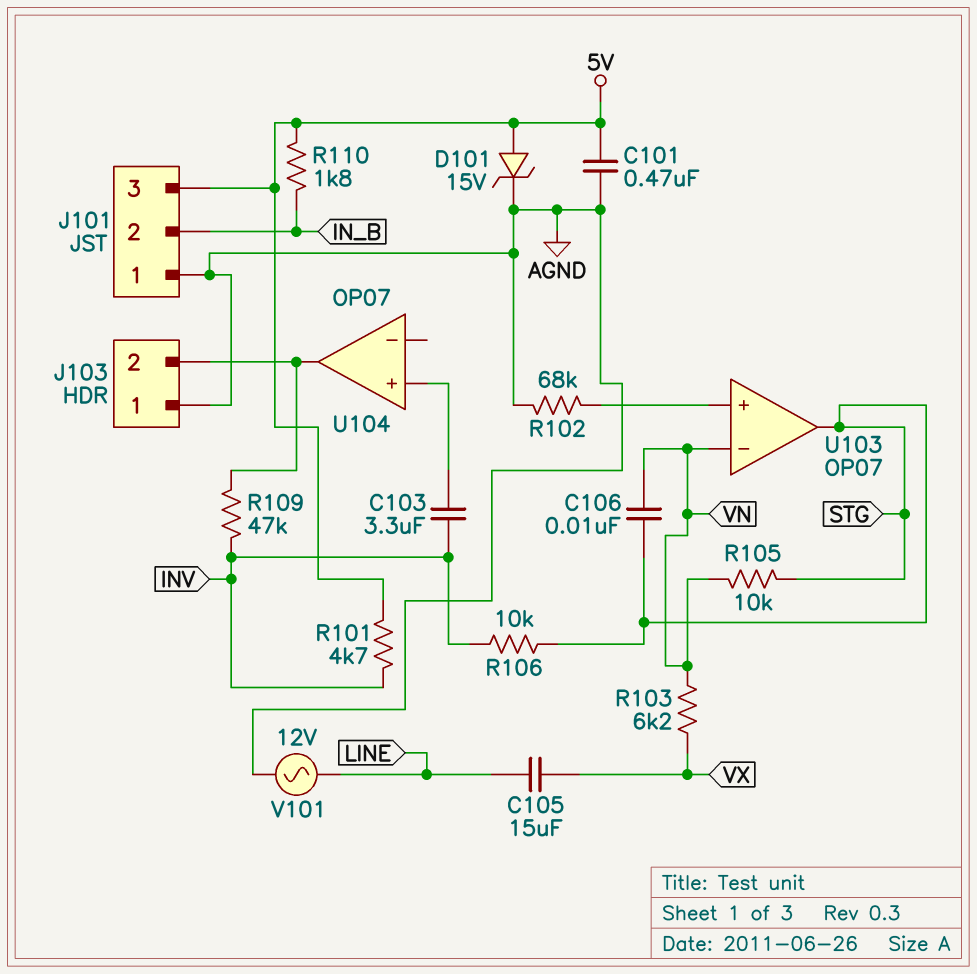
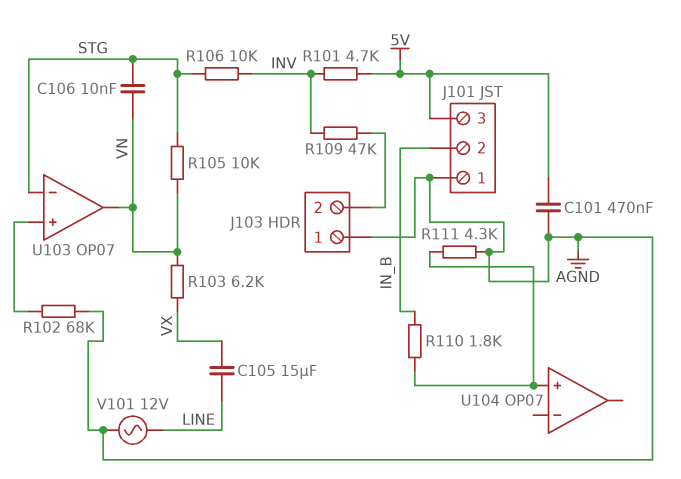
C103: 3.3uF (INV, U104/in+) -> none
D101: zener 15V (A 5V, K AGND) -> none
R110: 1.8k (5V, IN_B) -> 1.8k (IN_B, U104/in+)
R111: none -> 4.3k (AGND, U104/in+)
U103 pin in-: VN -> STG
U103 pin out: STG -> VN
U104 pin out: J103/2 -> none

